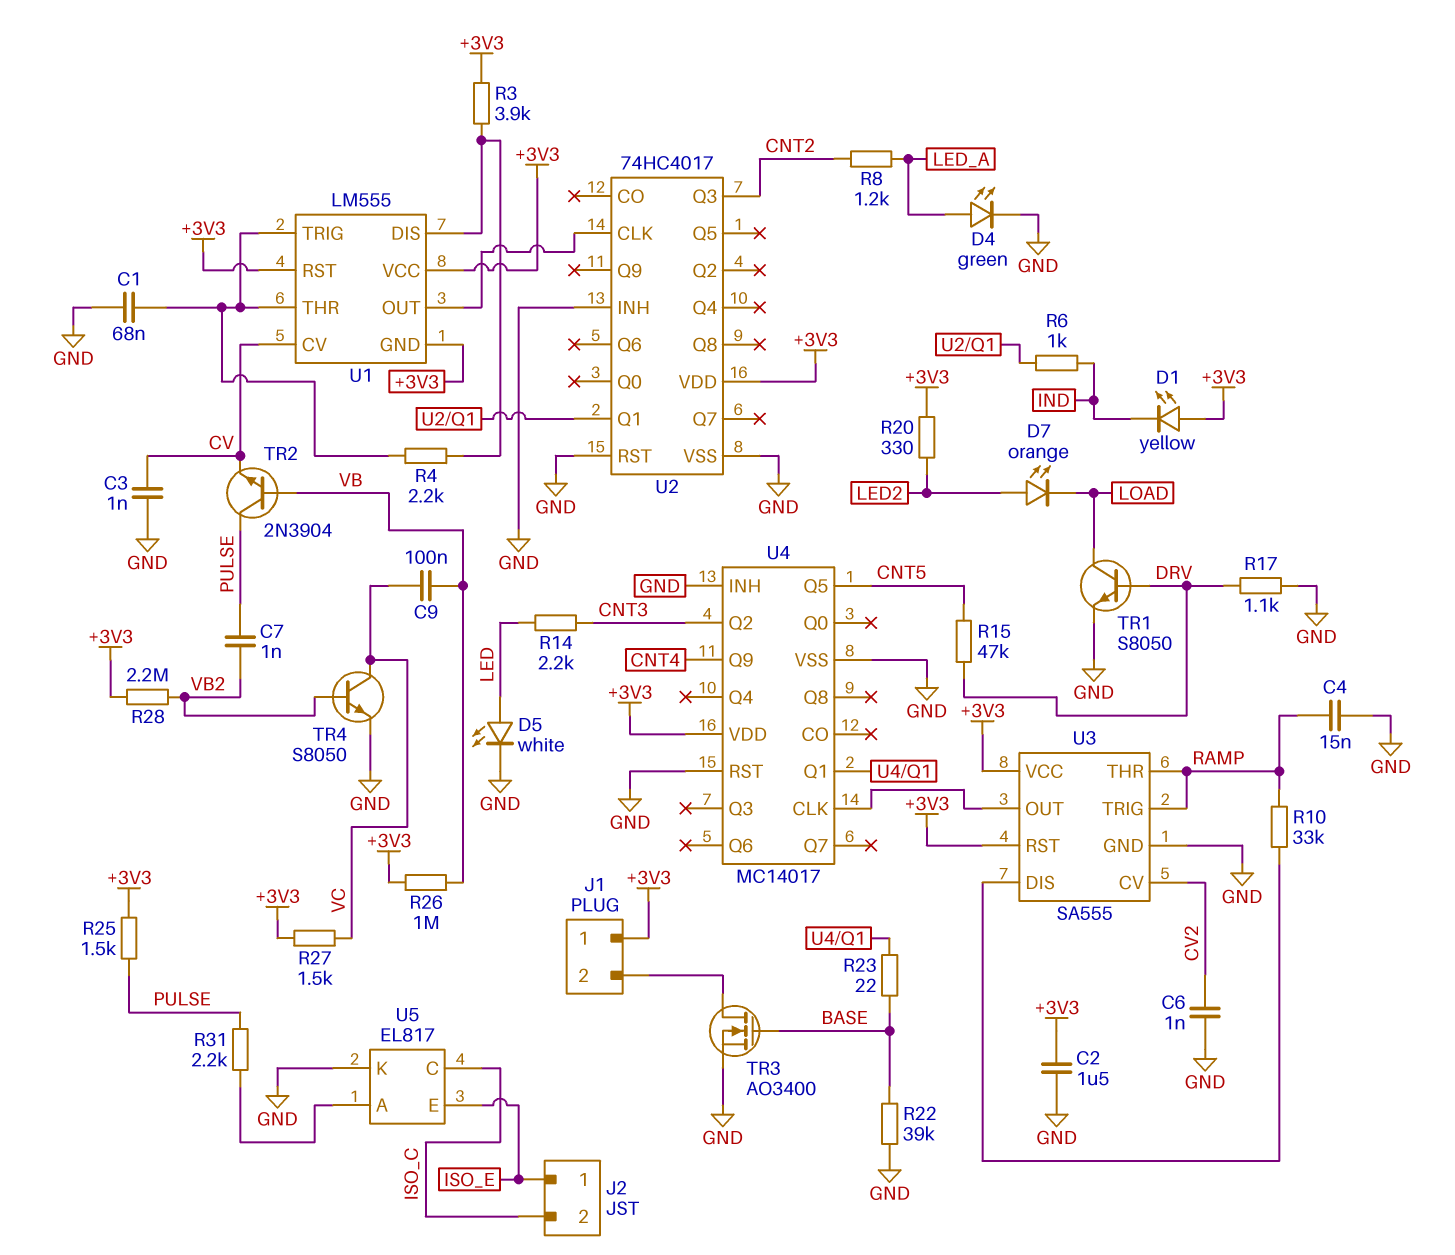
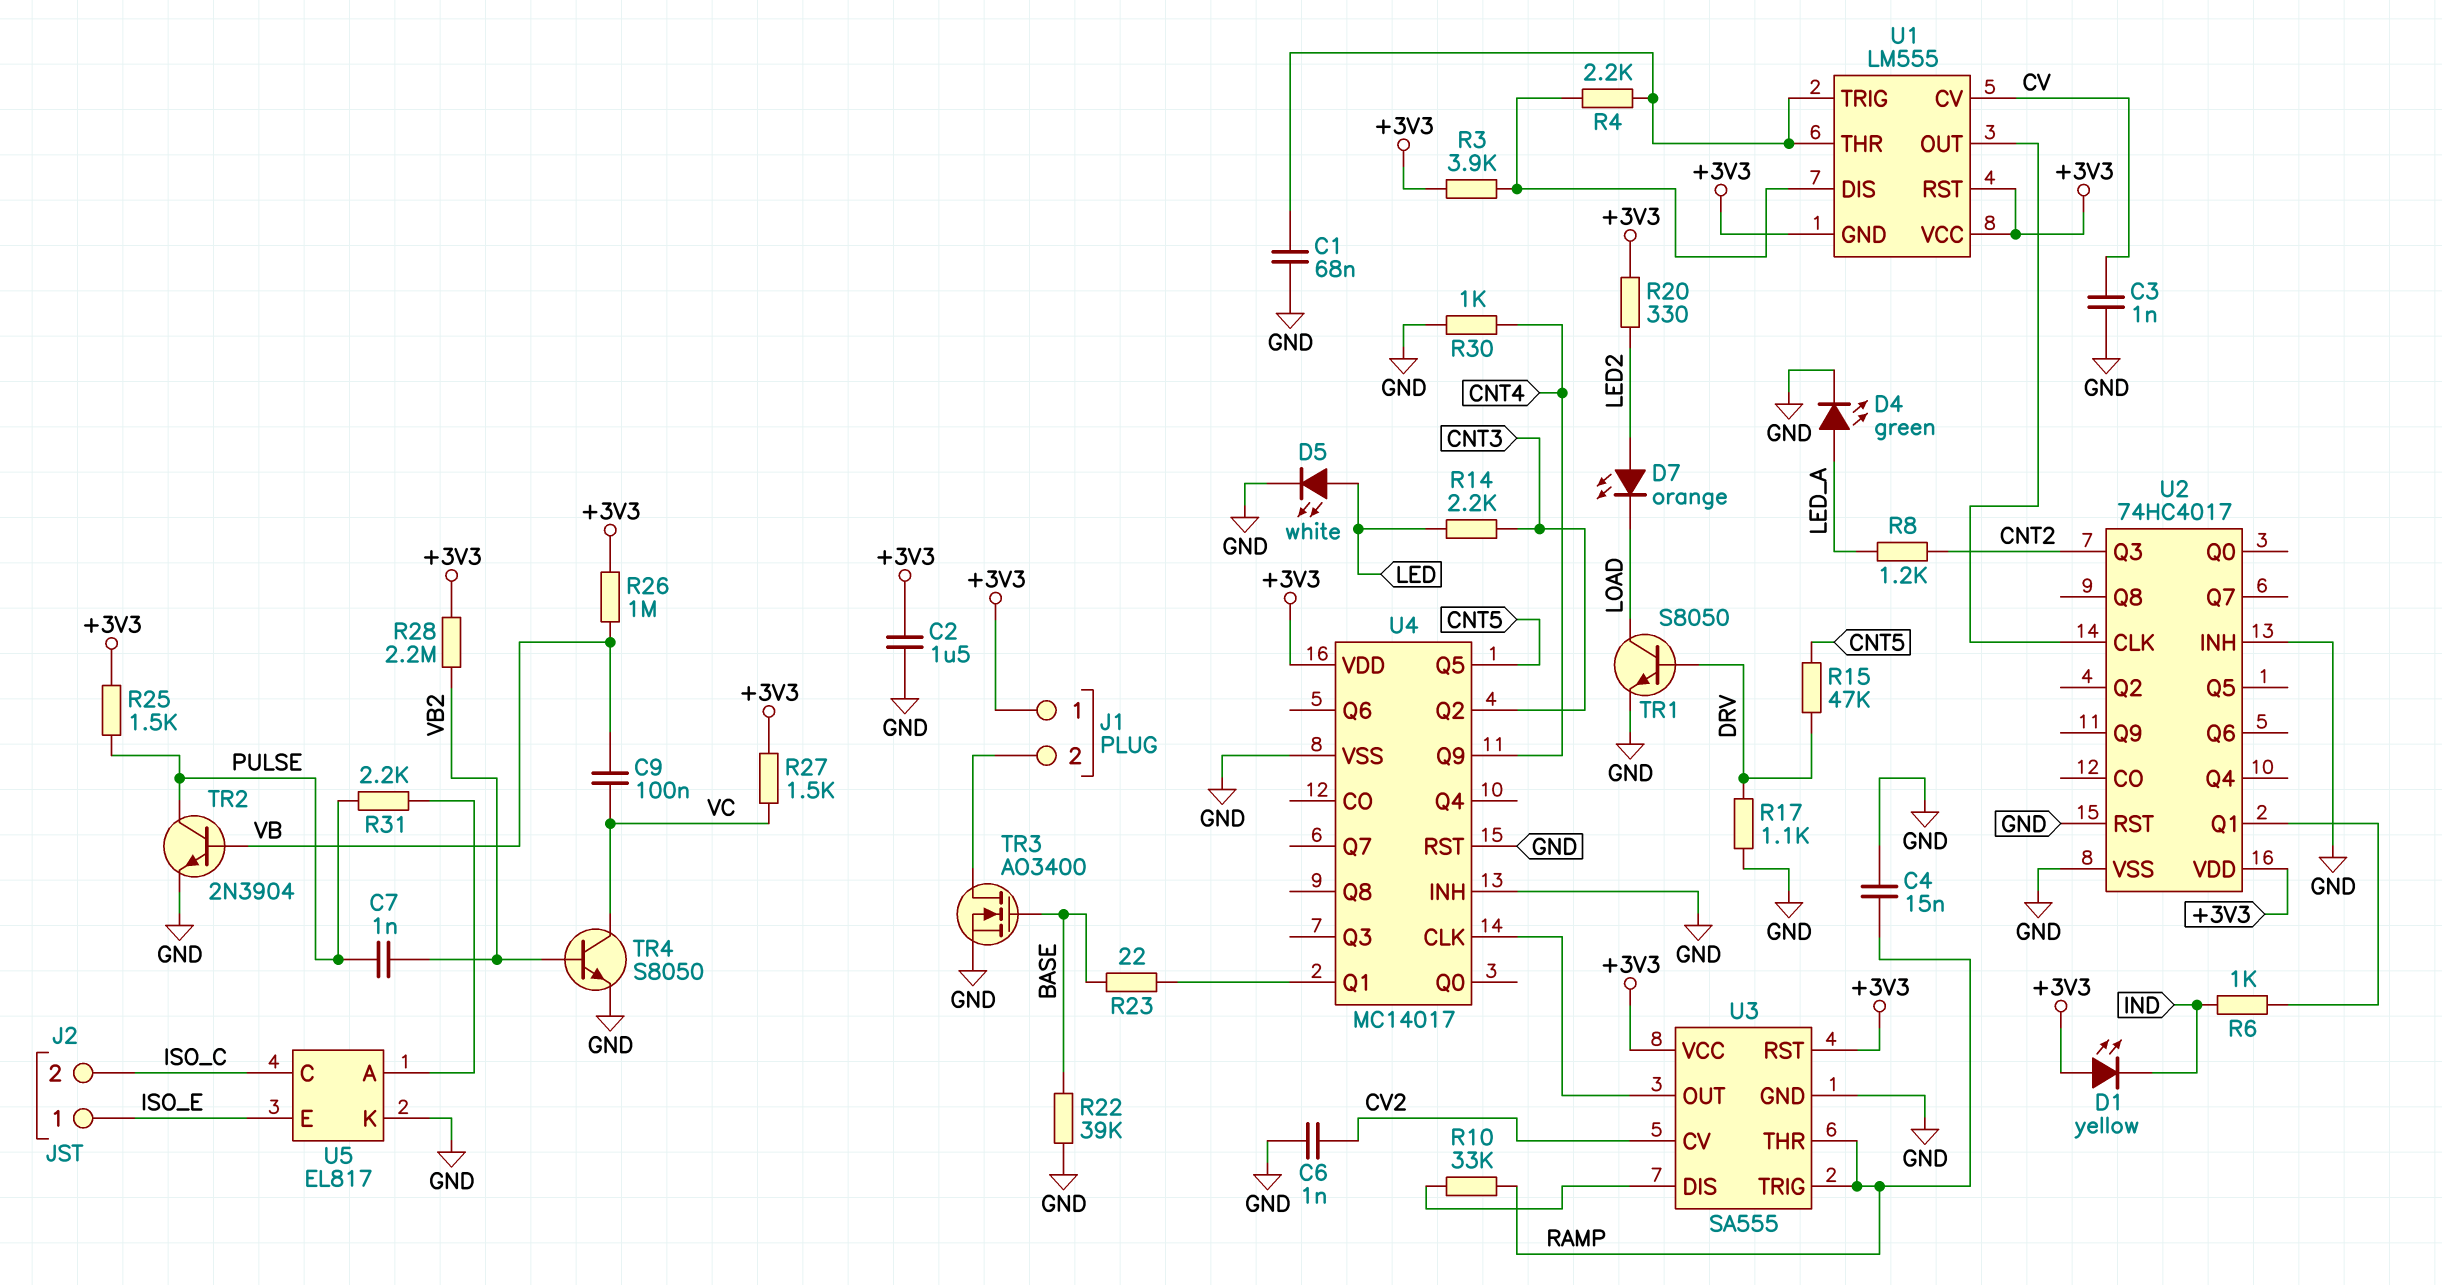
R30: none -> 1k (CNT4, GND)
TR2: NPN 2N3904 (B VB, C PULSE, E CV) -> NPN 2N3904 (B VB, C PULSE, E GND)

